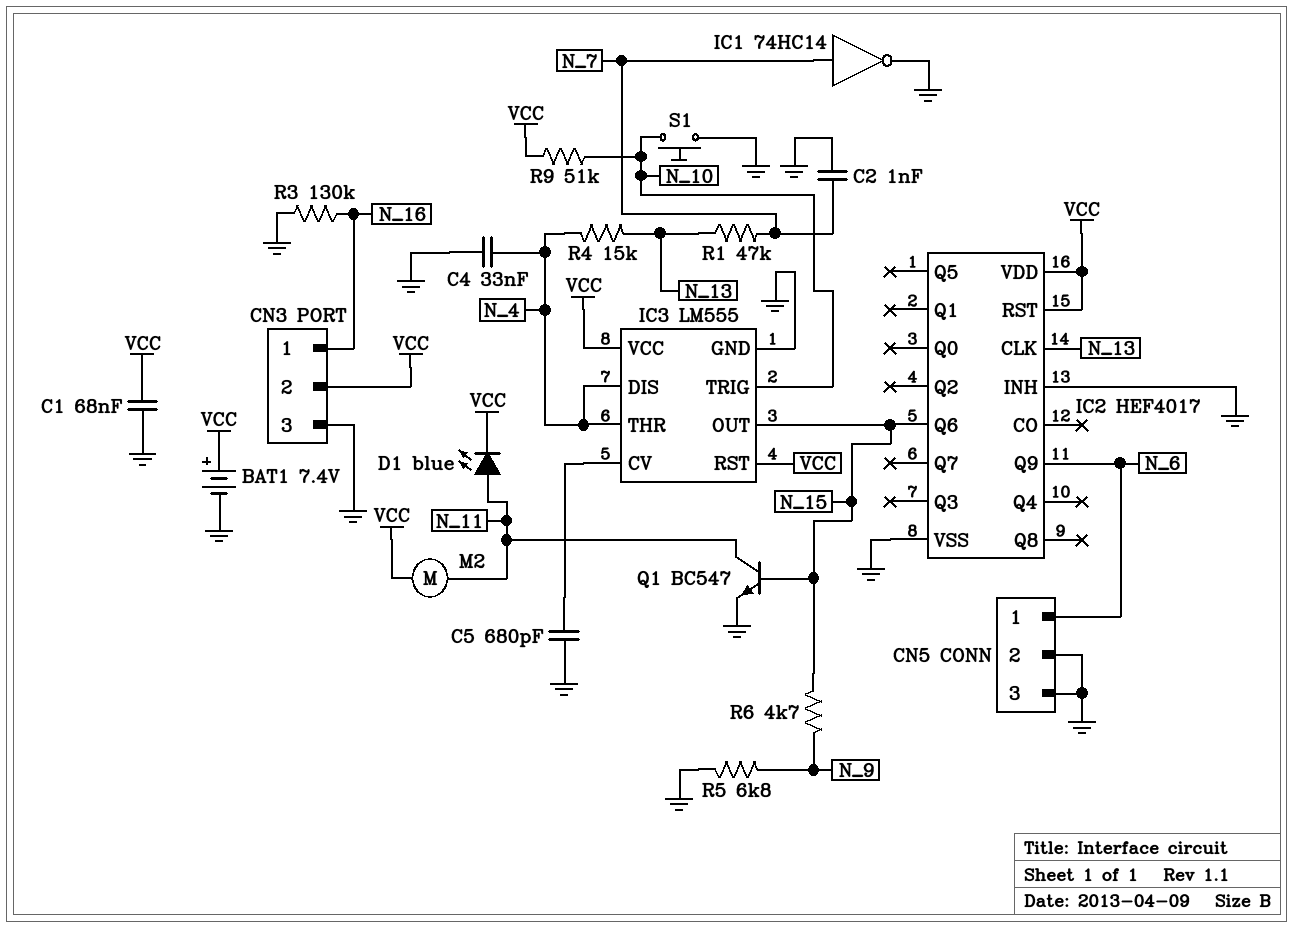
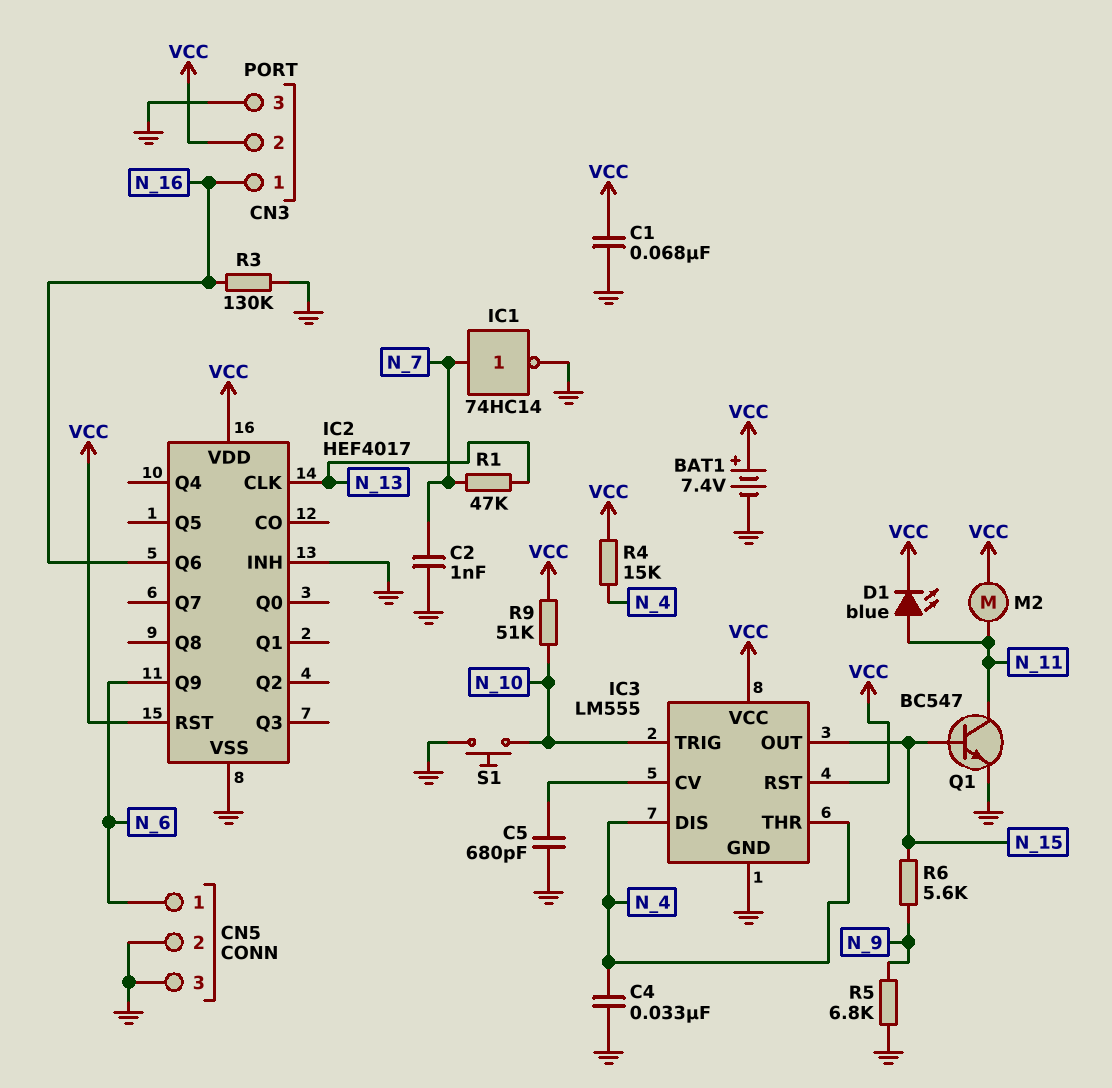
IC2 pin Q6: N_15 -> N_16
R4: 15k (N_4, N_13) -> 15k (N_4, VCC)
R6: 4.7k (N_9, N_15) -> 5.6k (N_9, N_15)

